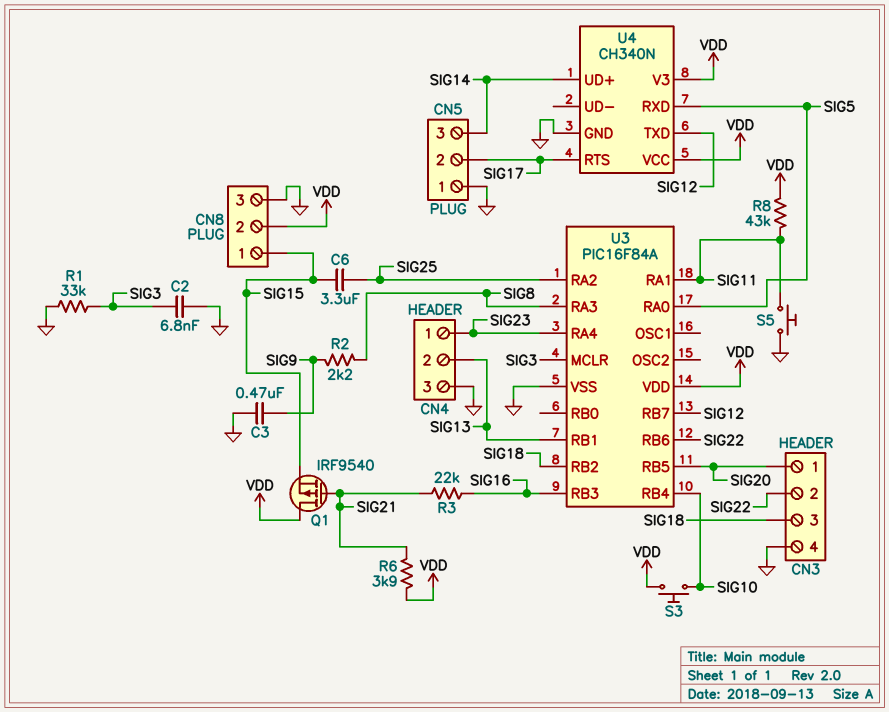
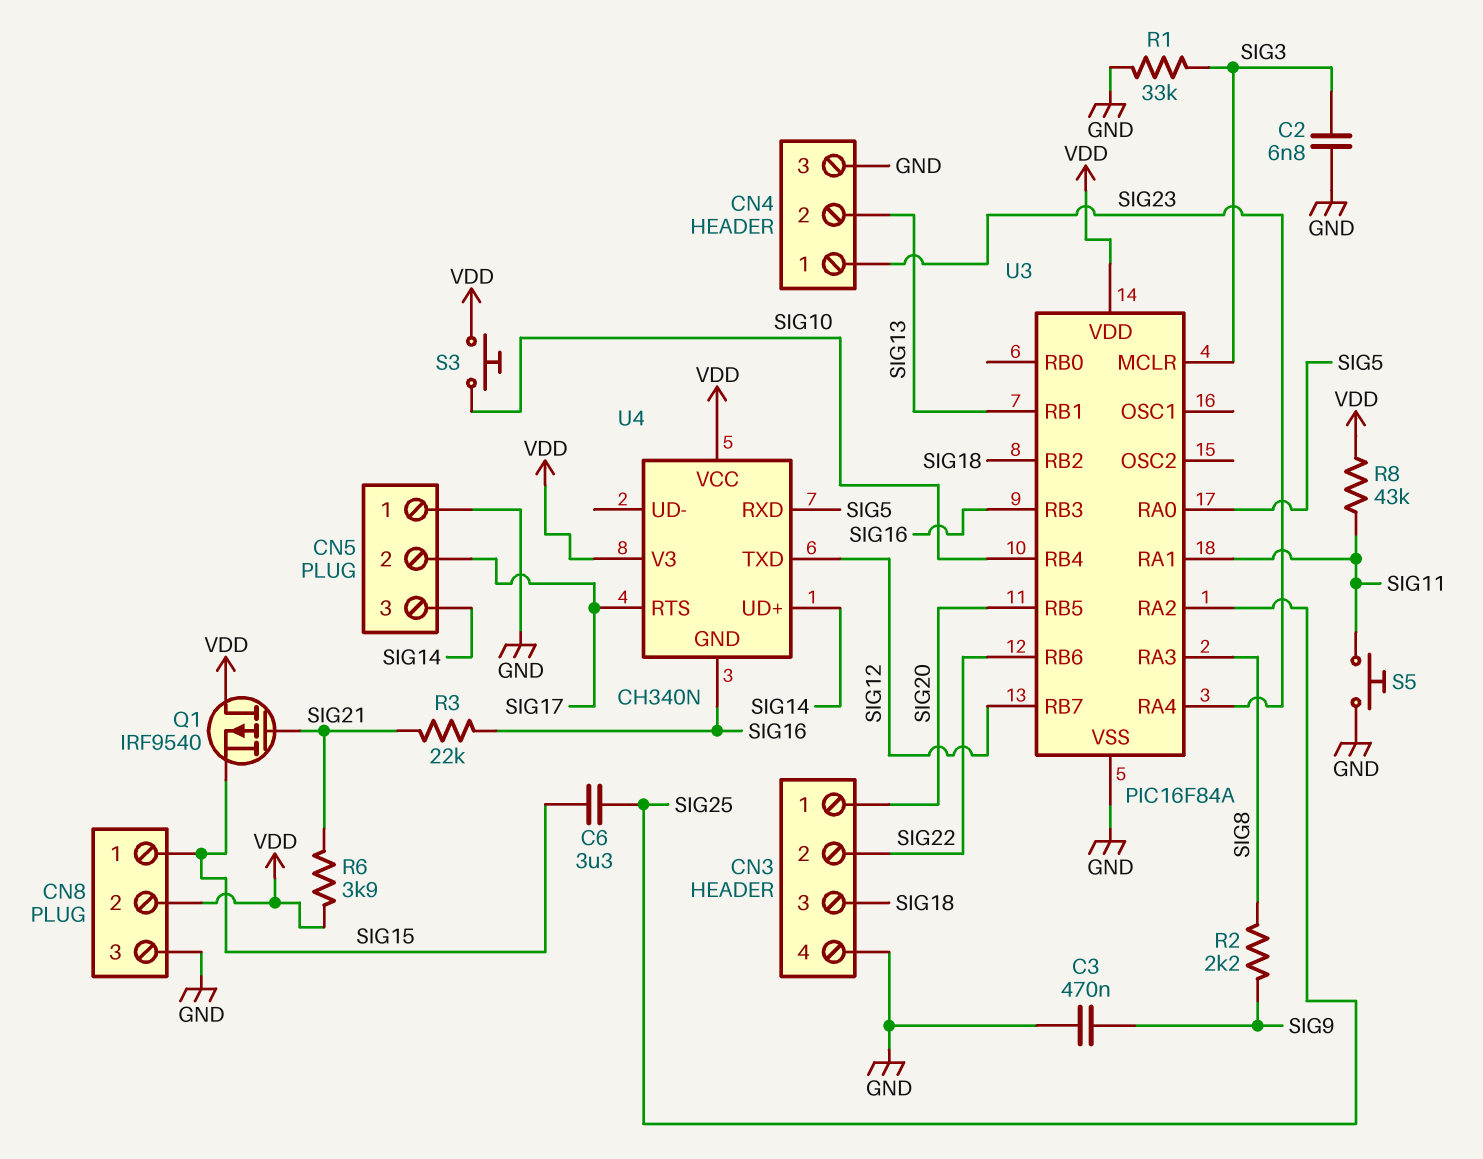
U4 pin GND: GND -> SIG16

